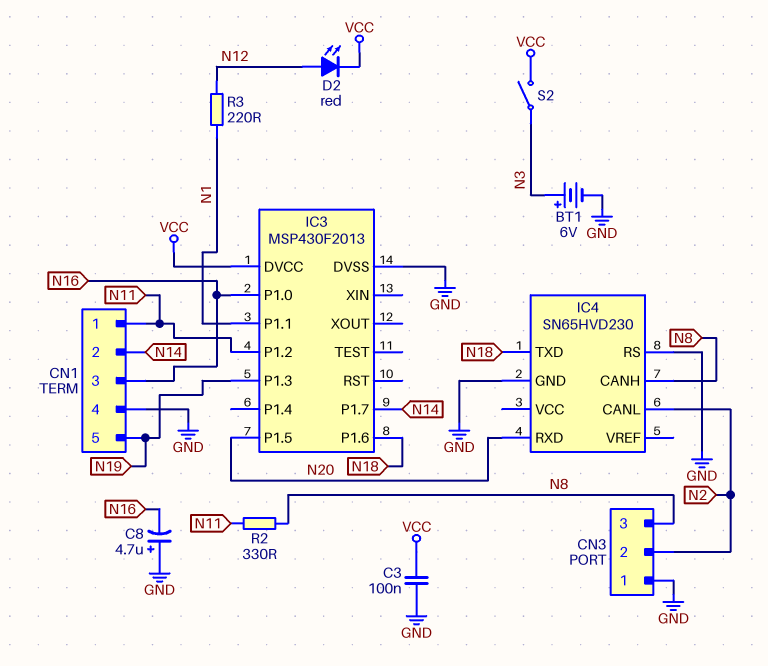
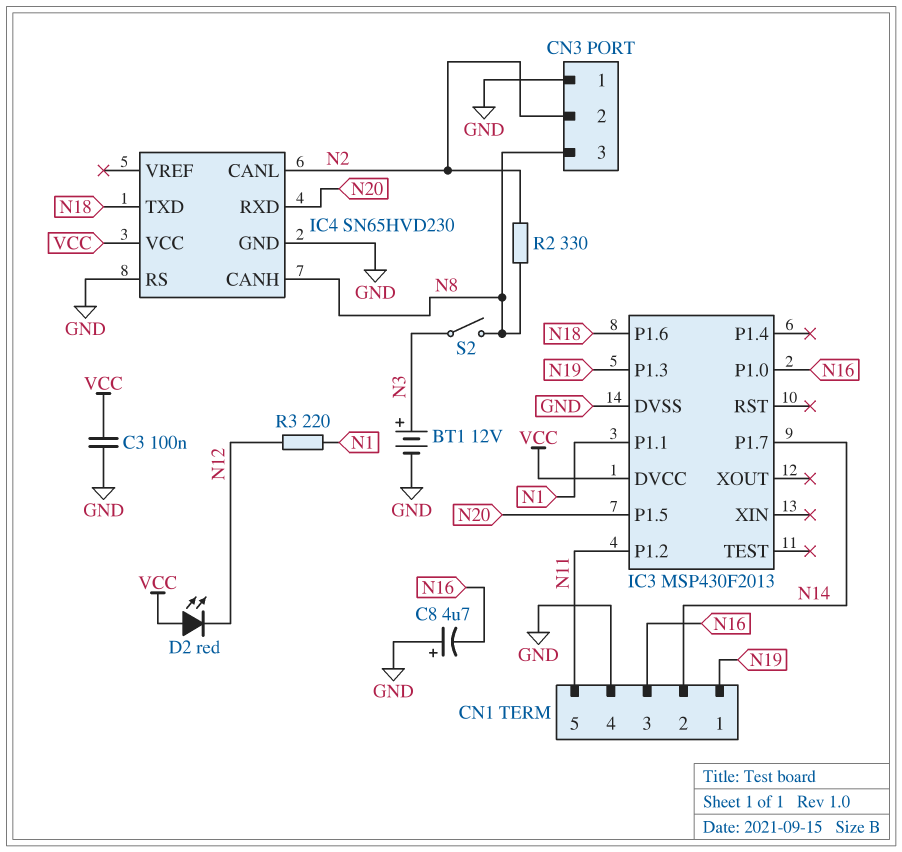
BT1: 6V (plus N3, minus GND) -> 12V (plus N3, minus GND)
CN1 pin 1: N11 -> N19
CN1 pin 5: N19 -> N11
D2: LED red (A N12, K VCC) -> LED red (A VCC, K N12)
IC4 pin VCC: none -> VCC
R2: 330 (N8, N11) -> 330 (N2, N8)
S2: switch (N3, VCC) -> switch (N3, N8)

